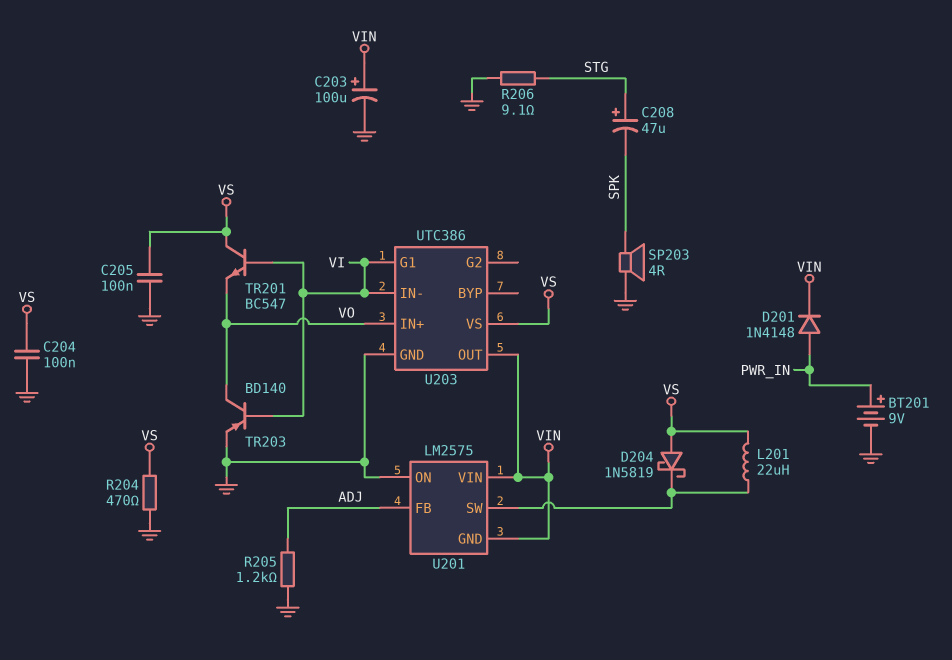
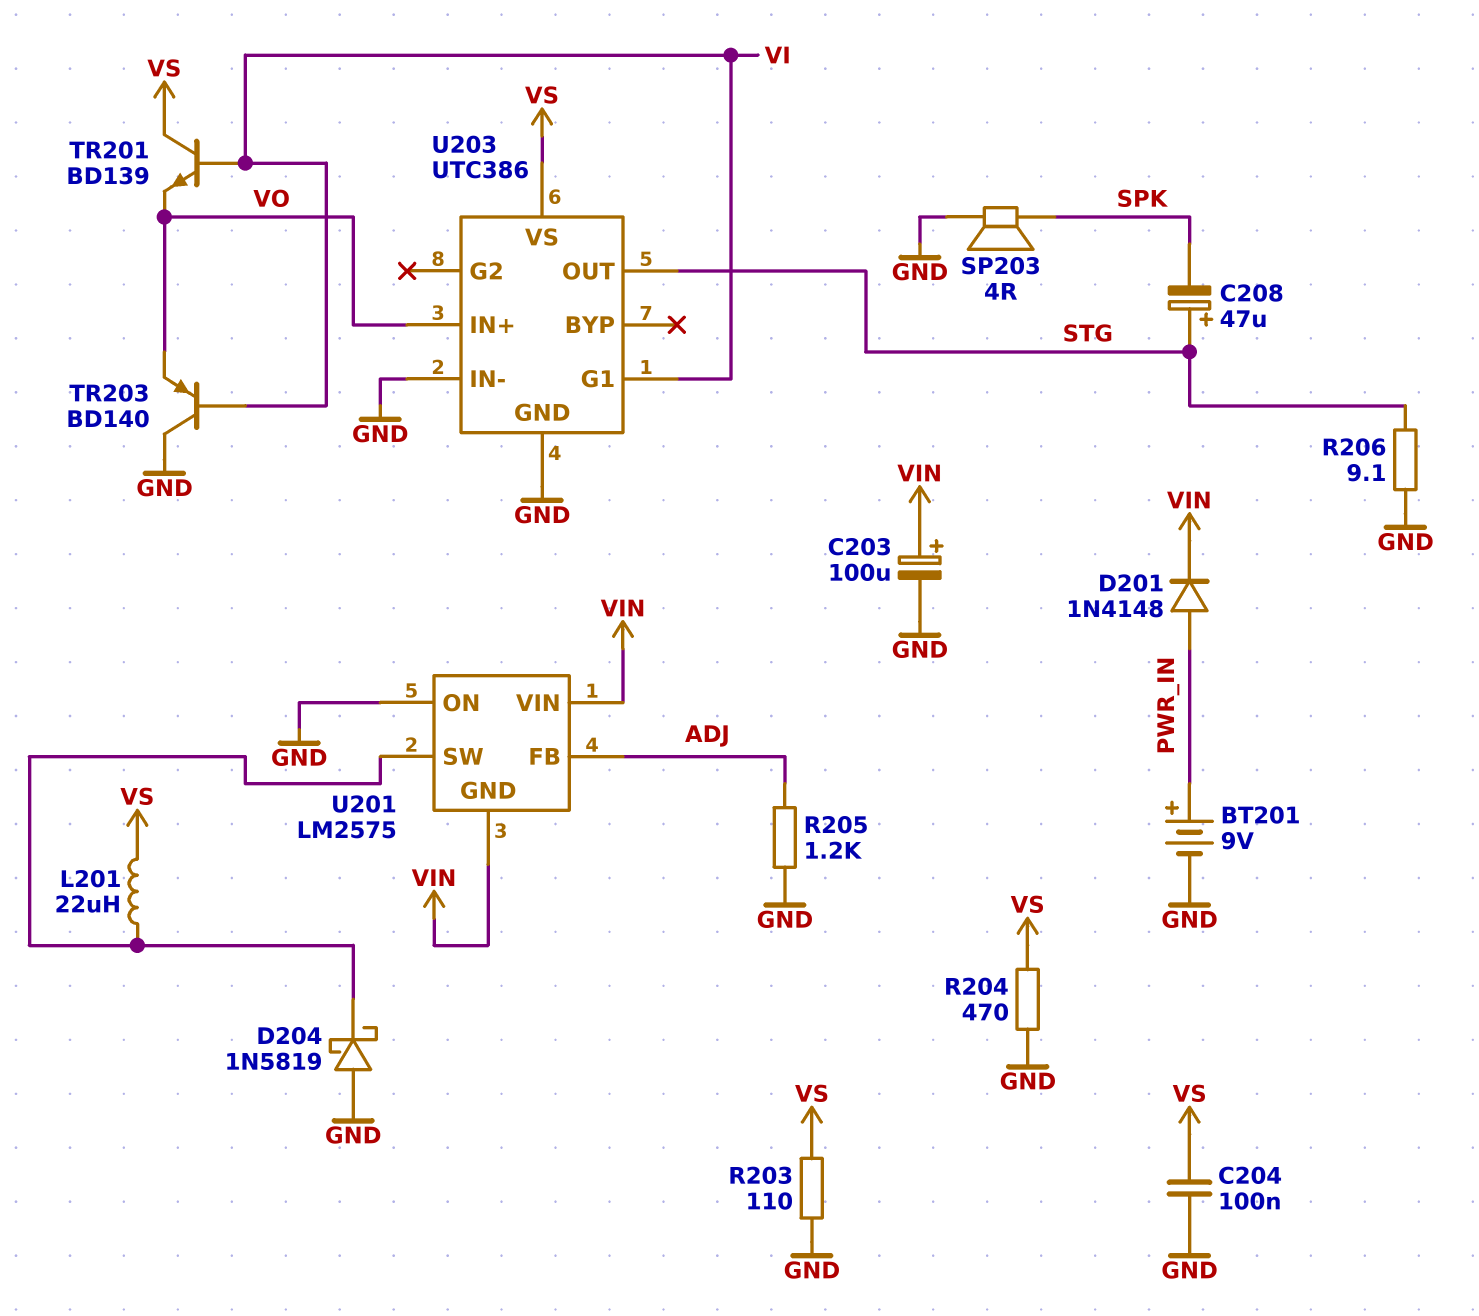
C205: 100nF (GND, VS) -> none
D204: schottky 1N5819 (A VS, K U201/SW) -> schottky 1N5819 (A GND, K U201/SW)
R203: none -> 110 (GND, VS)
TR201: NPN BC547 (B VI, C VS, E VO) -> NPN BD139 (B VI, C VS, E VO)
TR203: PNP BD140 (B VI, C VO, E GND) -> PNP BD140 (B VI, C GND, E VO)
U203 pin IN-: VI -> GND
U203 pin OUT: VIN -> STG

